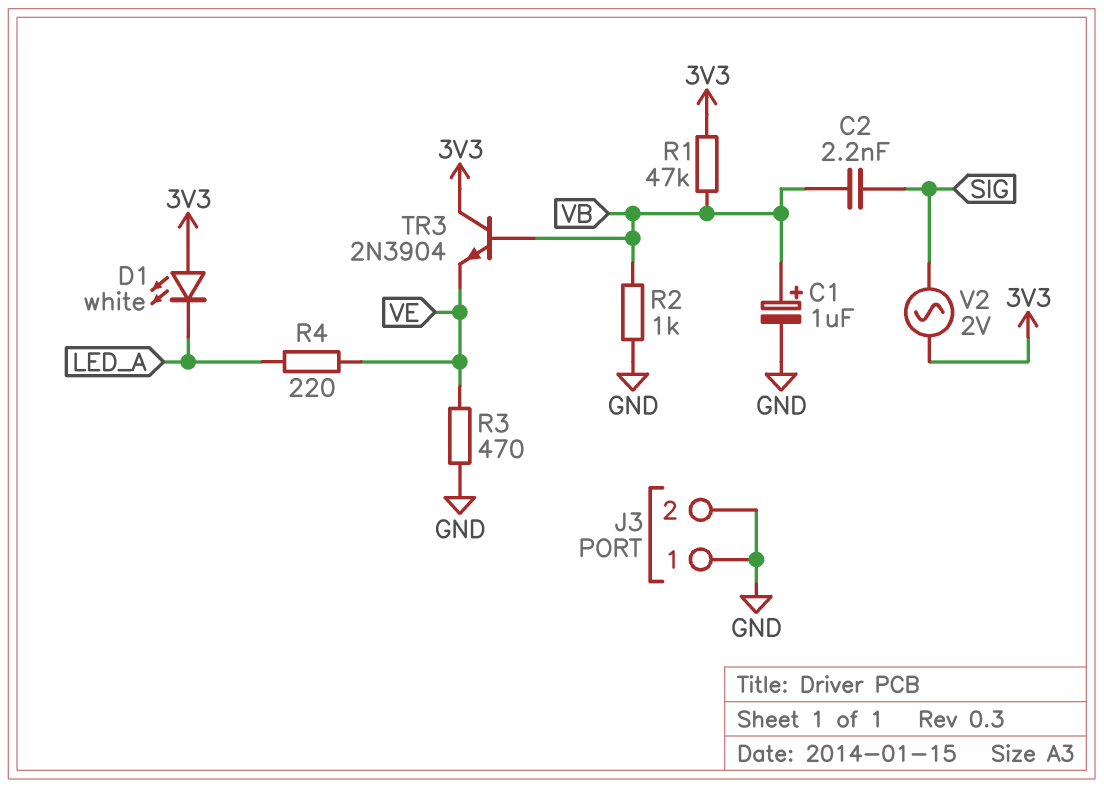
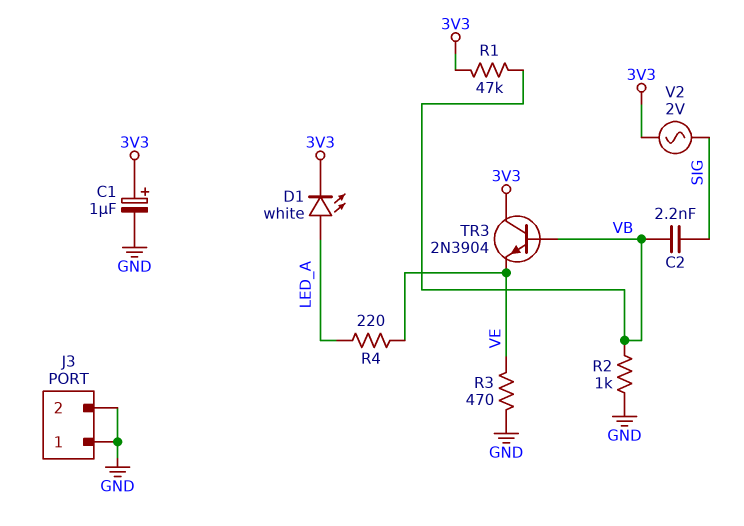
C1: 1uF (plus VB, minus GND) -> 1uF (plus 3V3, minus GND)
D1: LED white (A 3V3, K LED_A) -> LED white (A LED_A, K 3V3)

